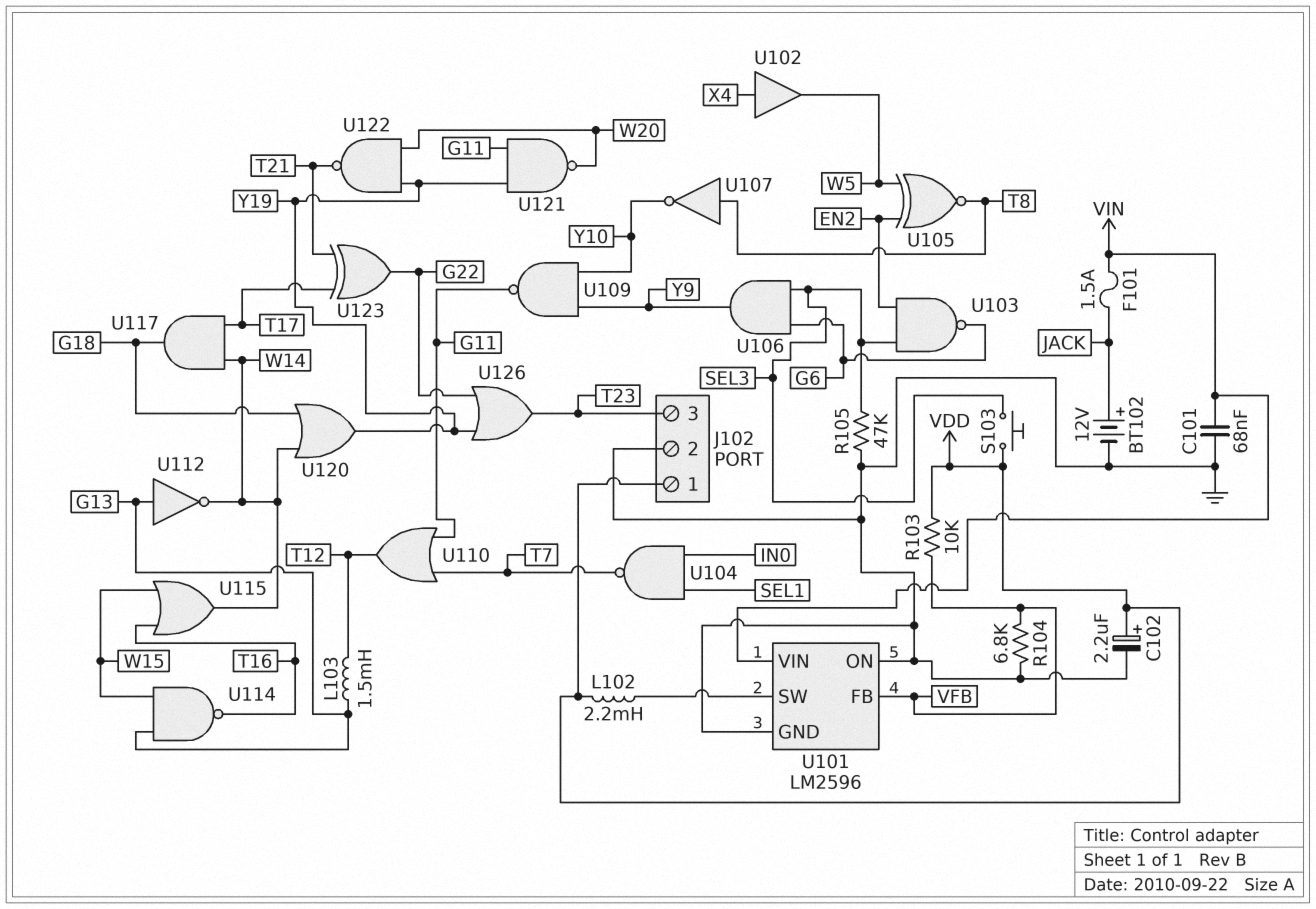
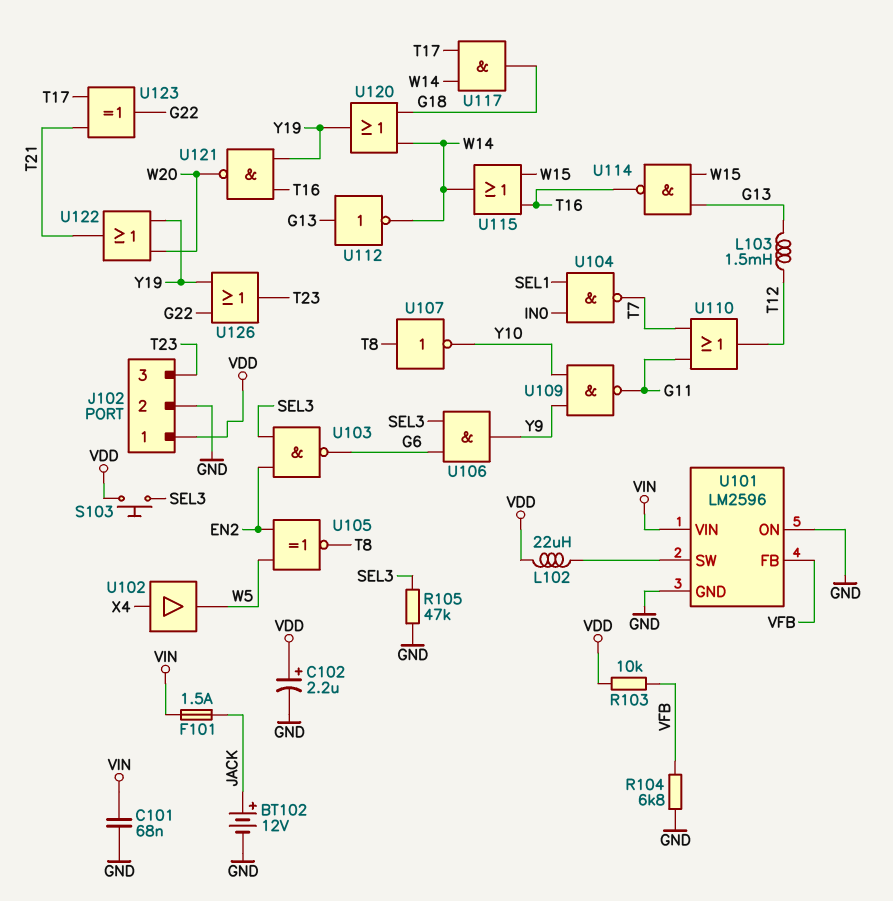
L102: 2.2mH (U101/SW, VDD) -> 22uH (U101/SW, VDD)
U121: NAND (in G11, in Y19, out W20) -> NAND (in T16, in Y19, out W20)
U122: NAND (in W20, in Y19, out T21) -> OR (in W20, in Y19, out T21)

